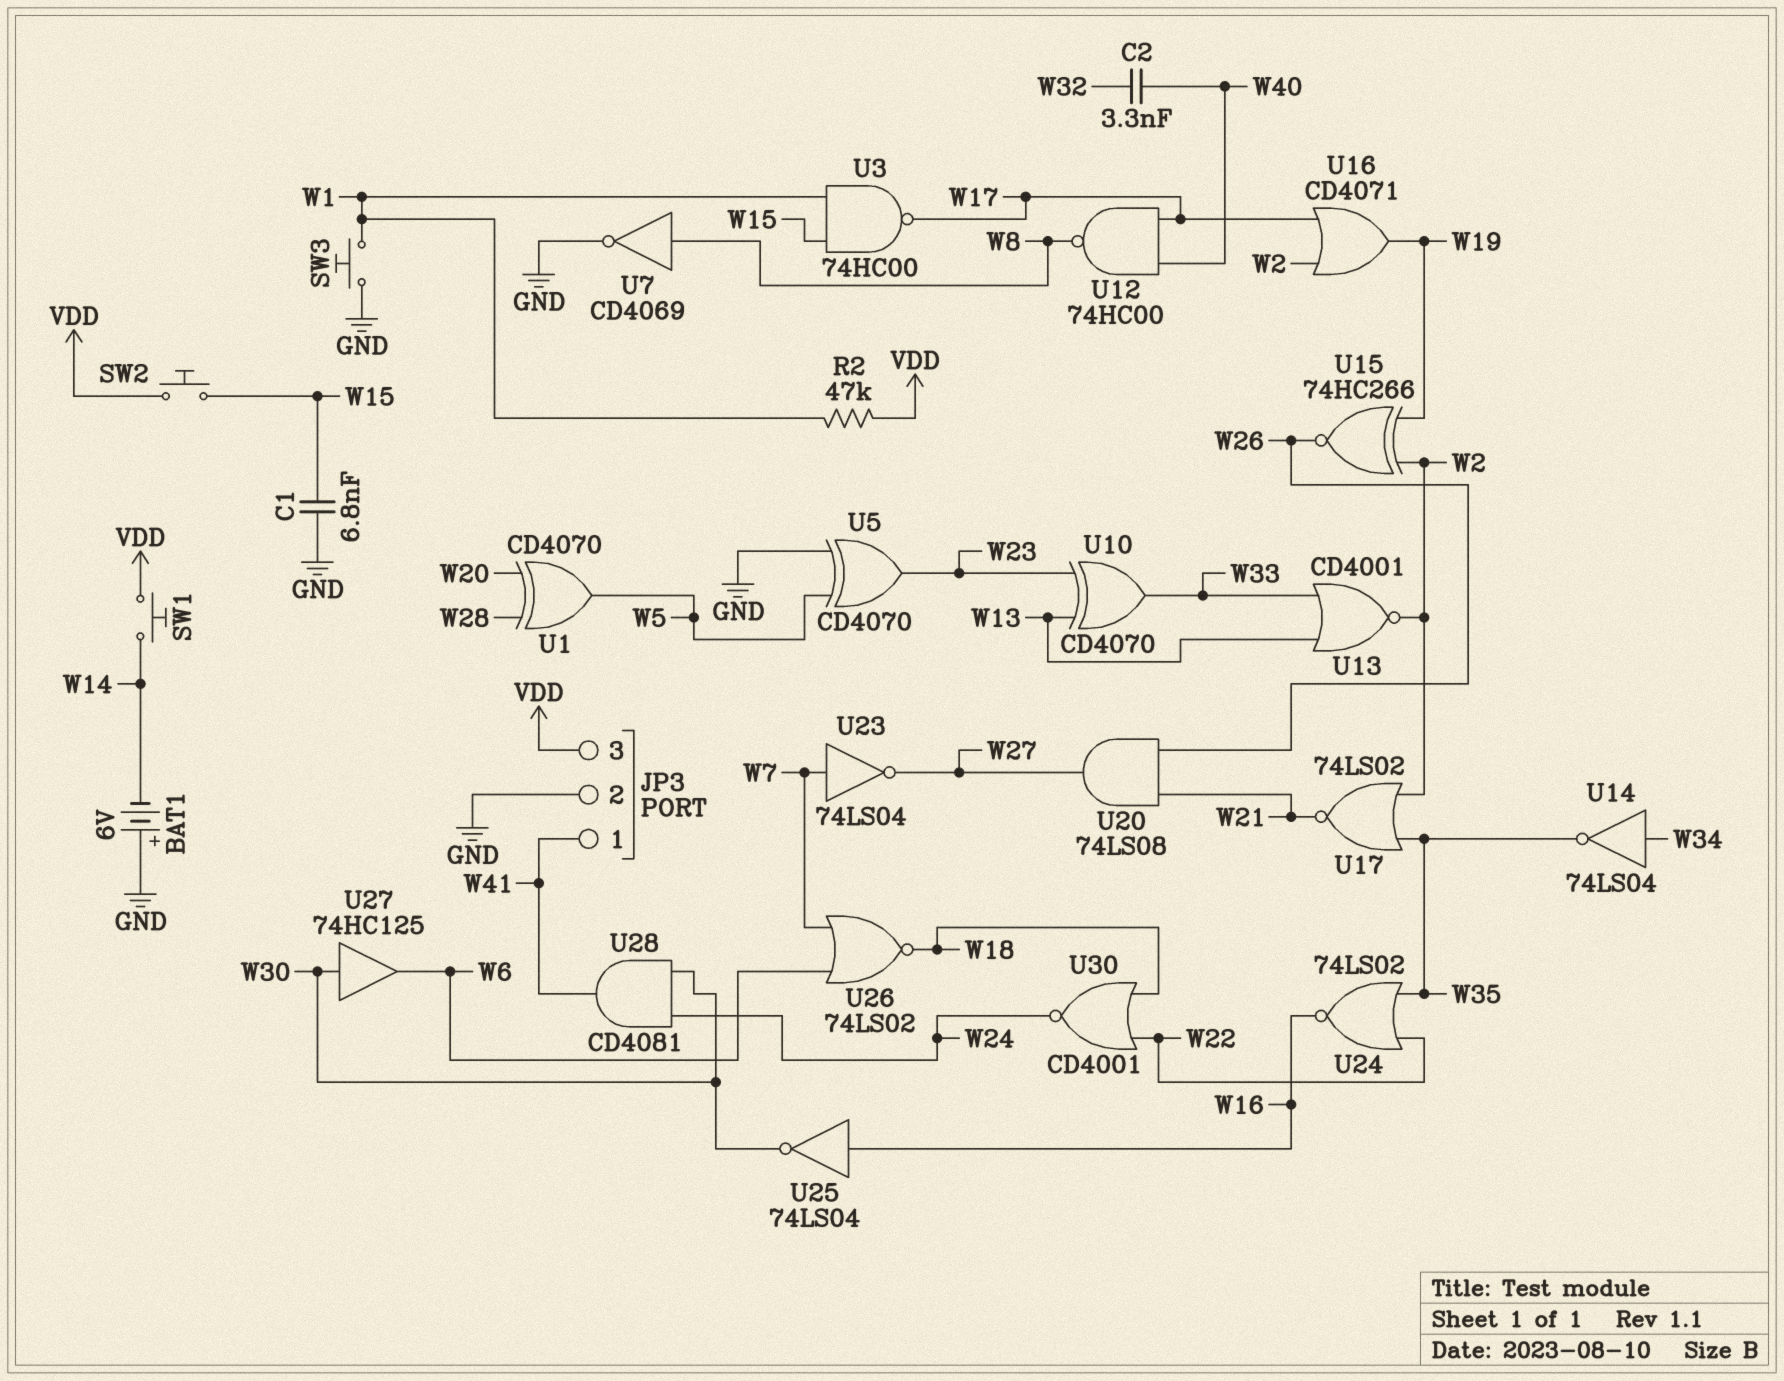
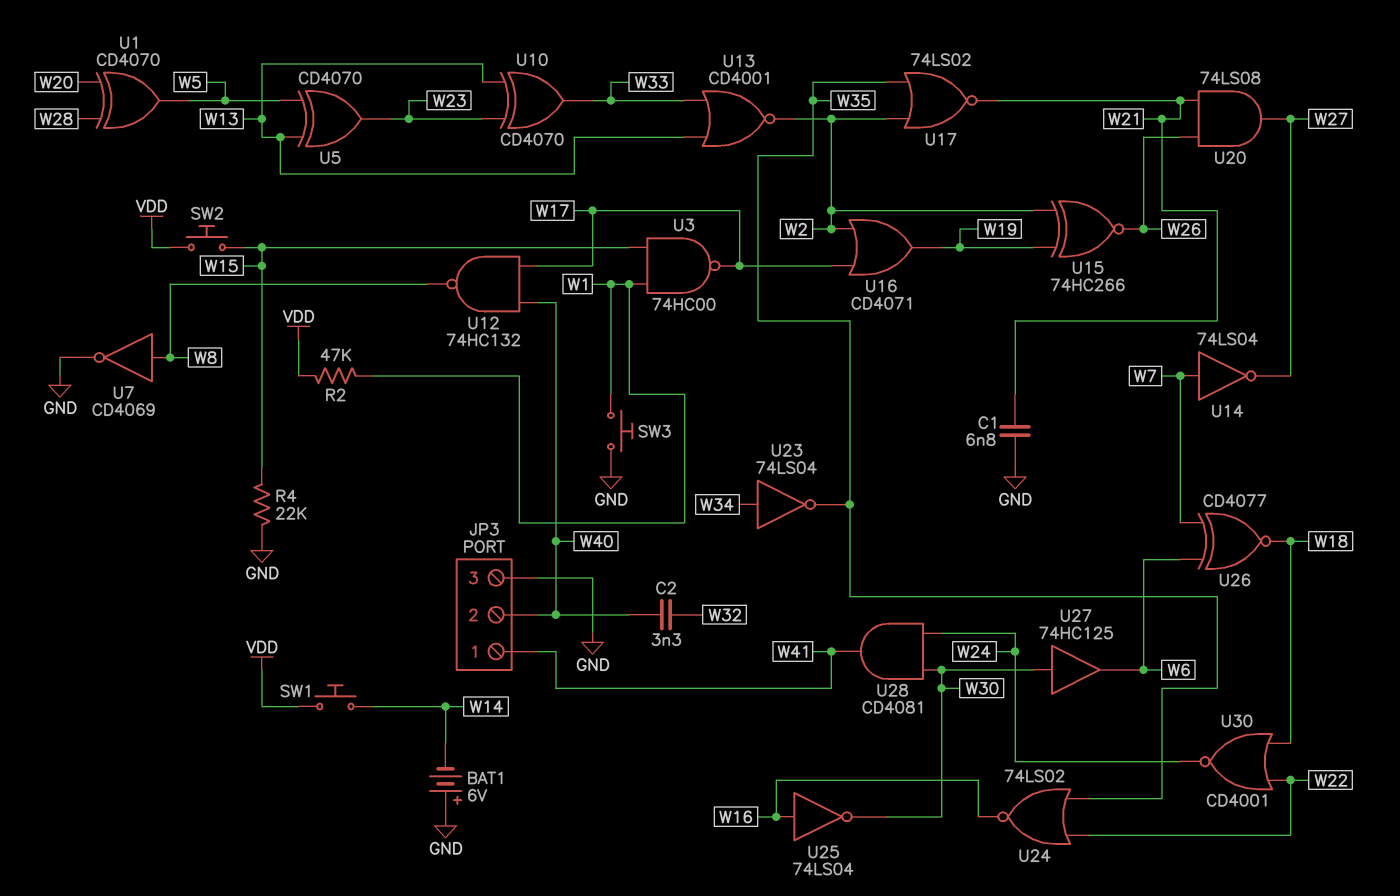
C1: 6.8nF (GND, W15) -> 6.8nF (GND, W21)
JP3 pin 2: GND -> W40
JP3 pin 3: VDD -> GND
R4: none -> 22k (GND, W15)
U5: XOR CD4070 (in GND, in W5, out W23) -> XOR CD4070 (in W5, in W13, out W23)
U12: NAND 74HC00 (in W17, in W40, out W8) -> NAND 74HC132 (in W17, in W40, out W8)
U14: NOT 74LS04 (in W34, out W35) -> NOT 74LS04 (in W7, out W27)
U23: NOT 74LS04 (in W7, out W27) -> NOT 74LS04 (in W34, out W35)
U26: NOR 74LS02 (in W6, in W7, out W18) -> XNOR CD4077 (in W6, in W7, out W18)

